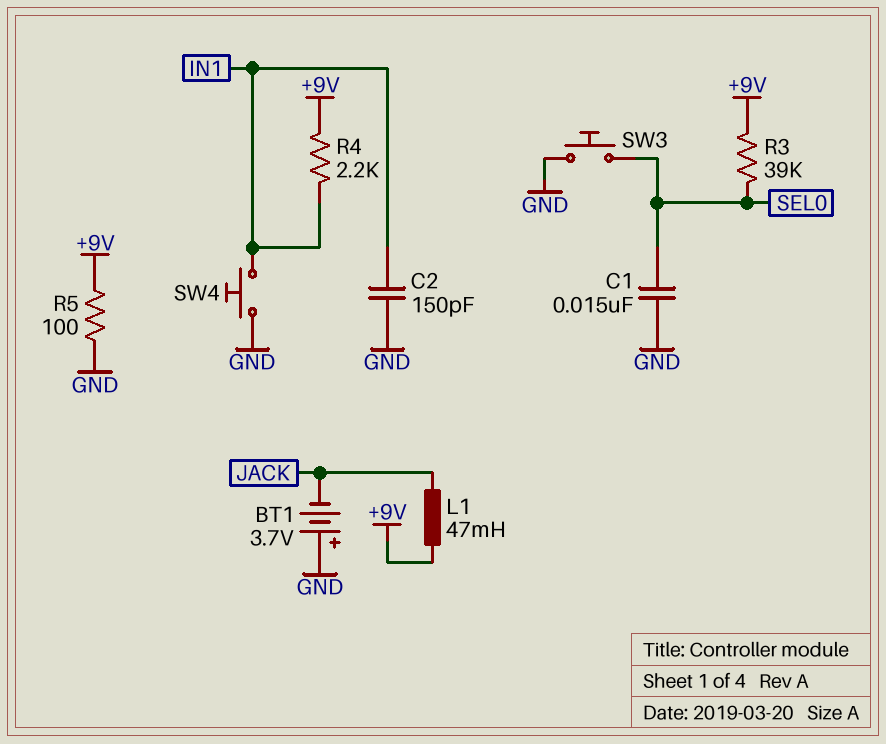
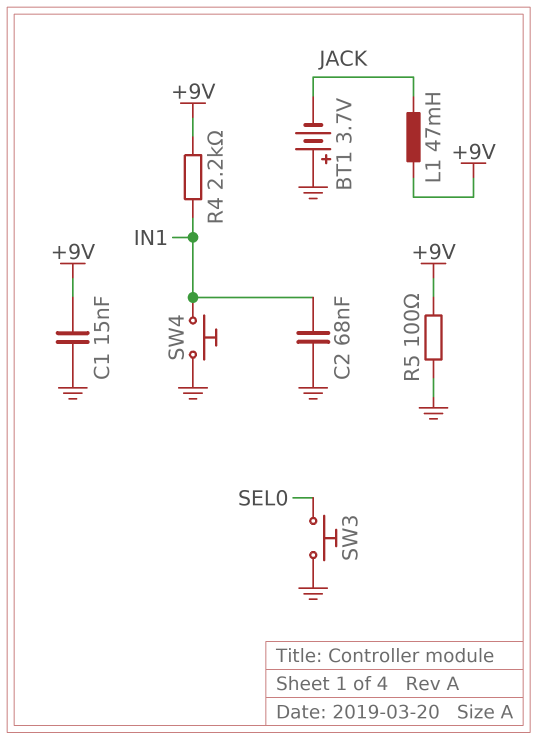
C1: 15nF (GND, SEL0) -> 15nF (+9V, GND)
C2: 150pF (GND, IN1) -> 68nF (GND, IN1)
R3: 39k (+9V, SEL0) -> none

